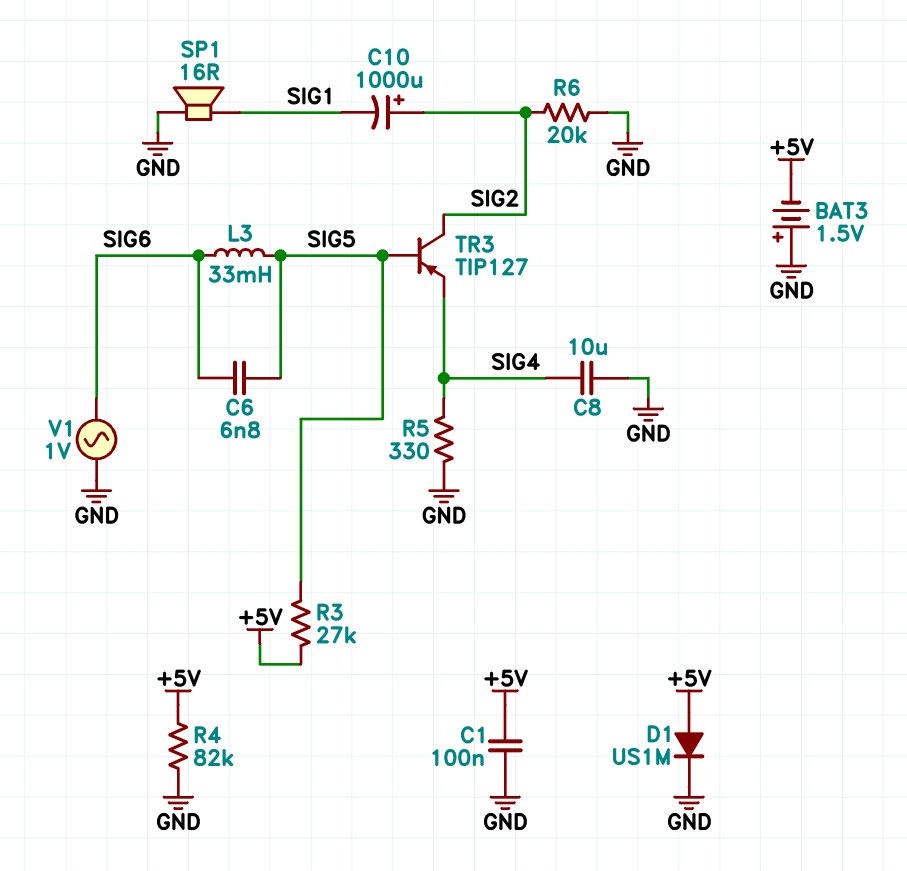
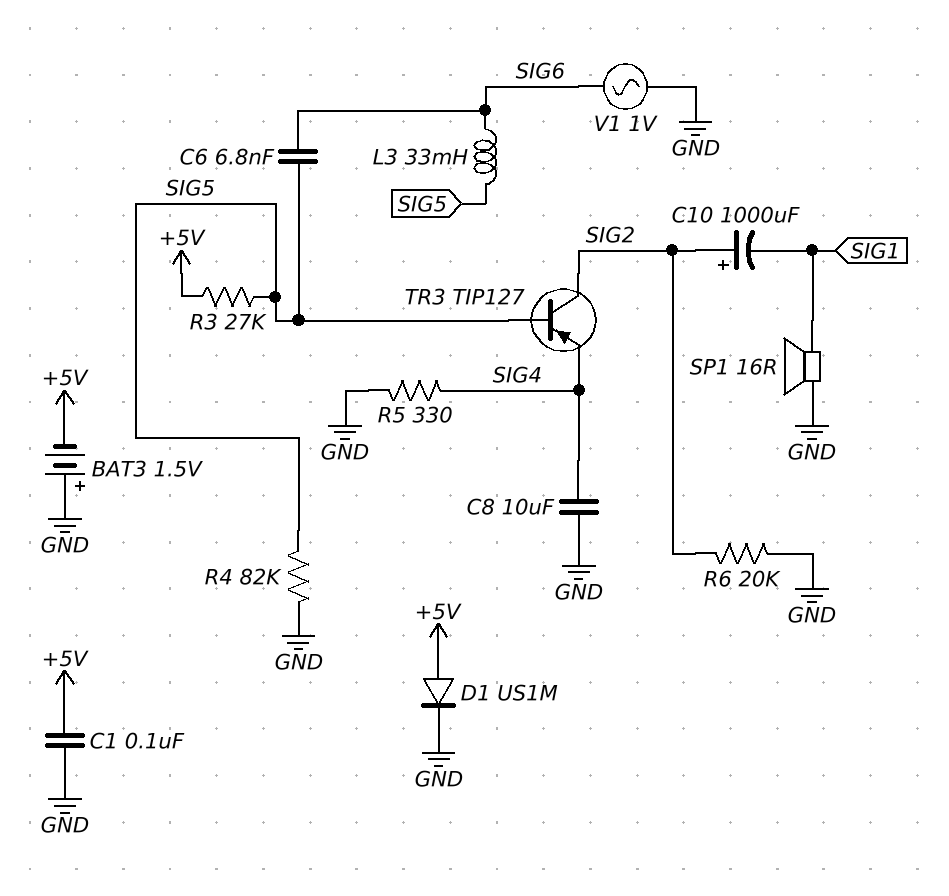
R4: 82k (+5V, GND) -> 82k (GND, SIG5)

